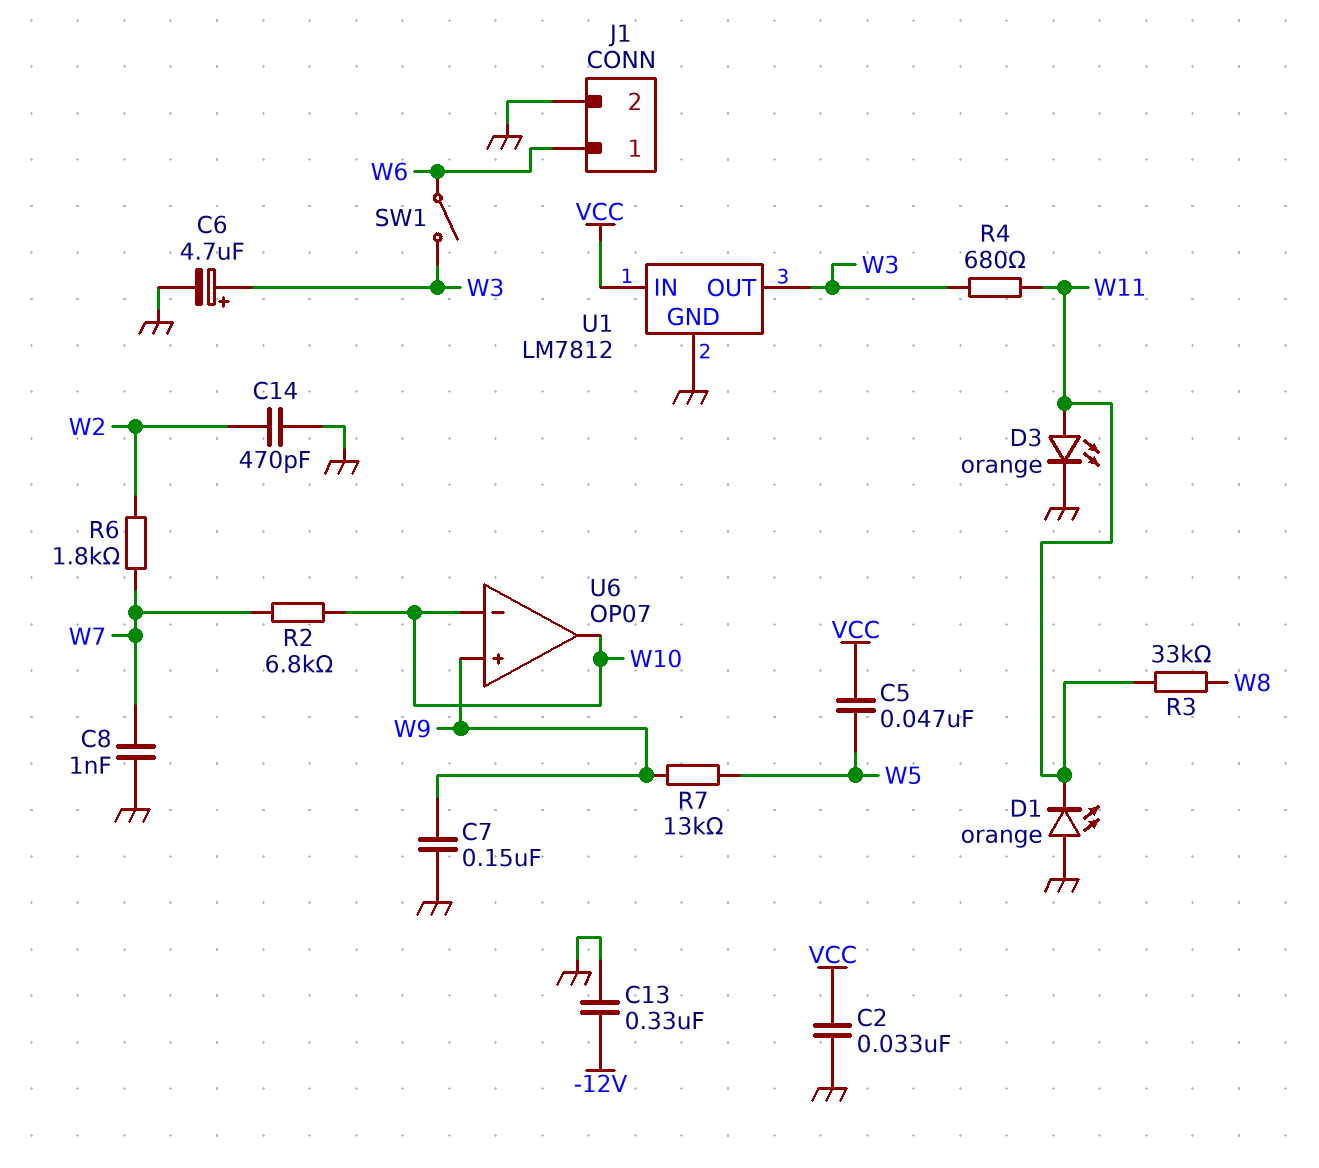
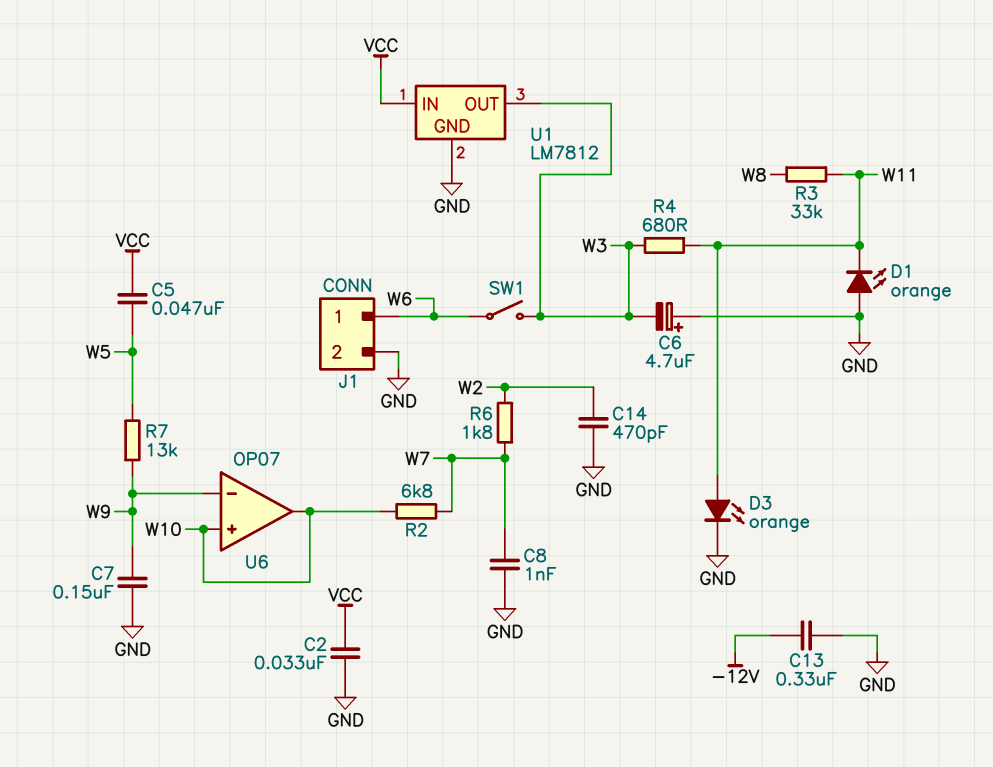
C6: 4.7uF (plus W3, minus GND) -> 4.7uF (plus GND, minus W3)
U6 pin in+: W9 -> W10
U6 pin in-: W10 -> W9

